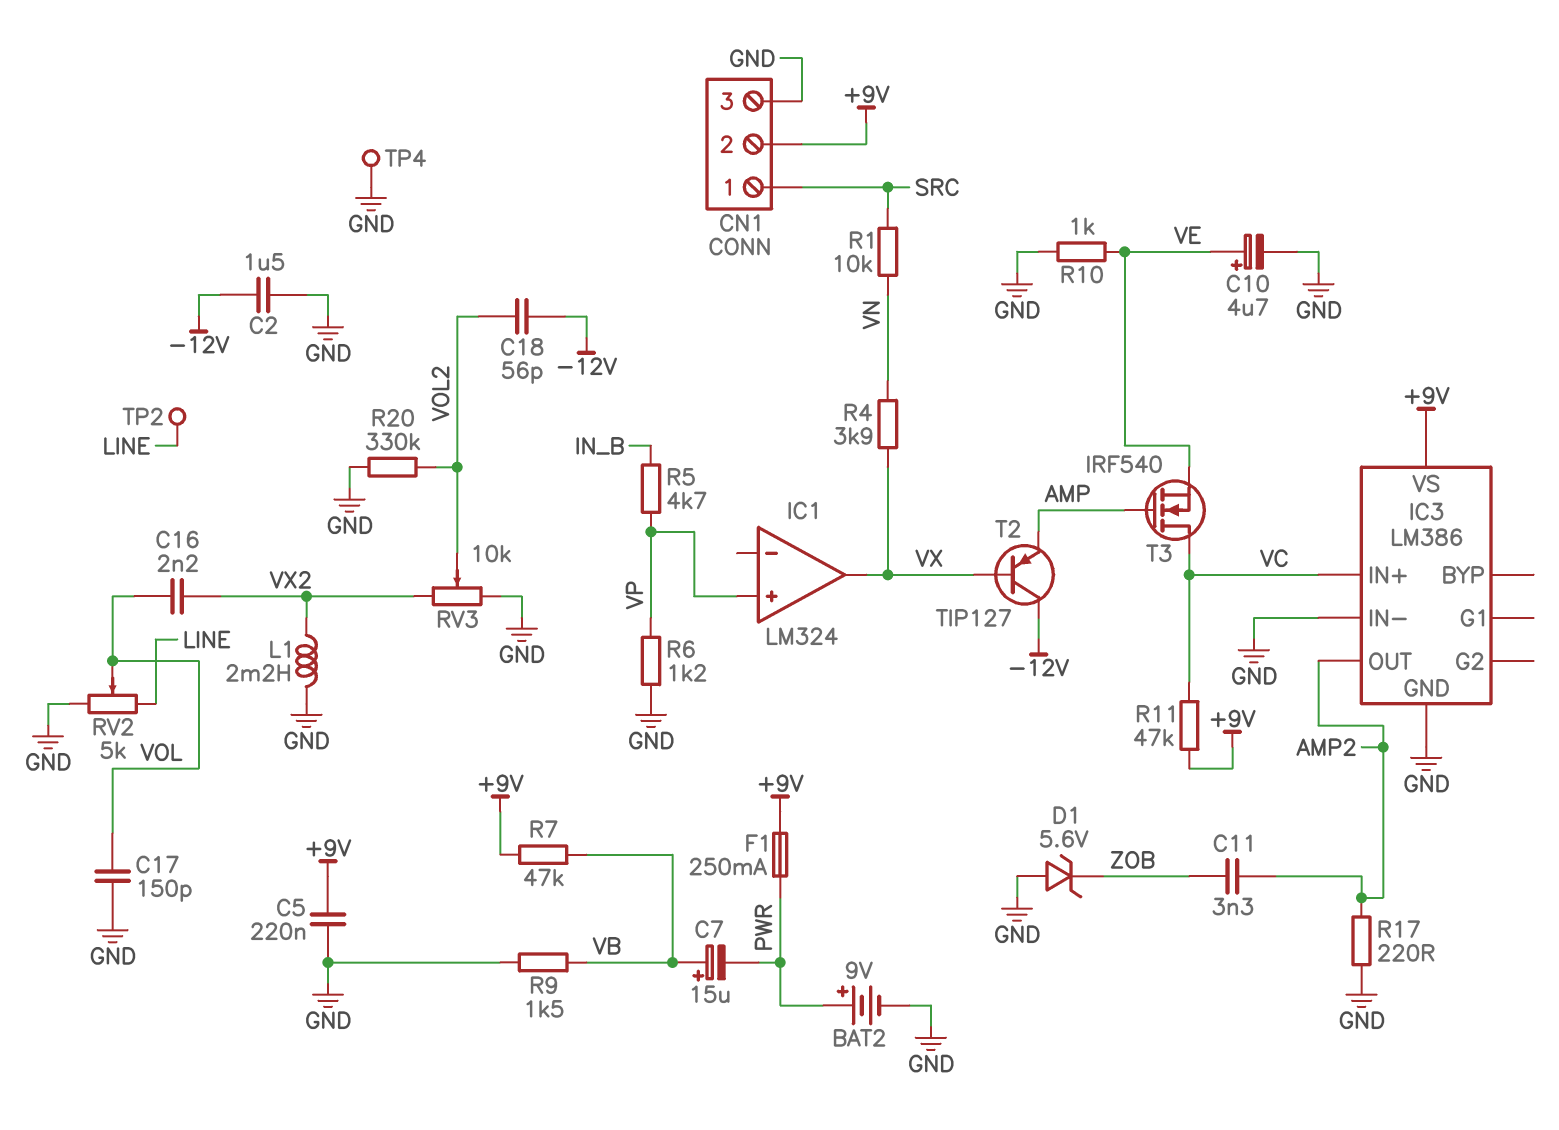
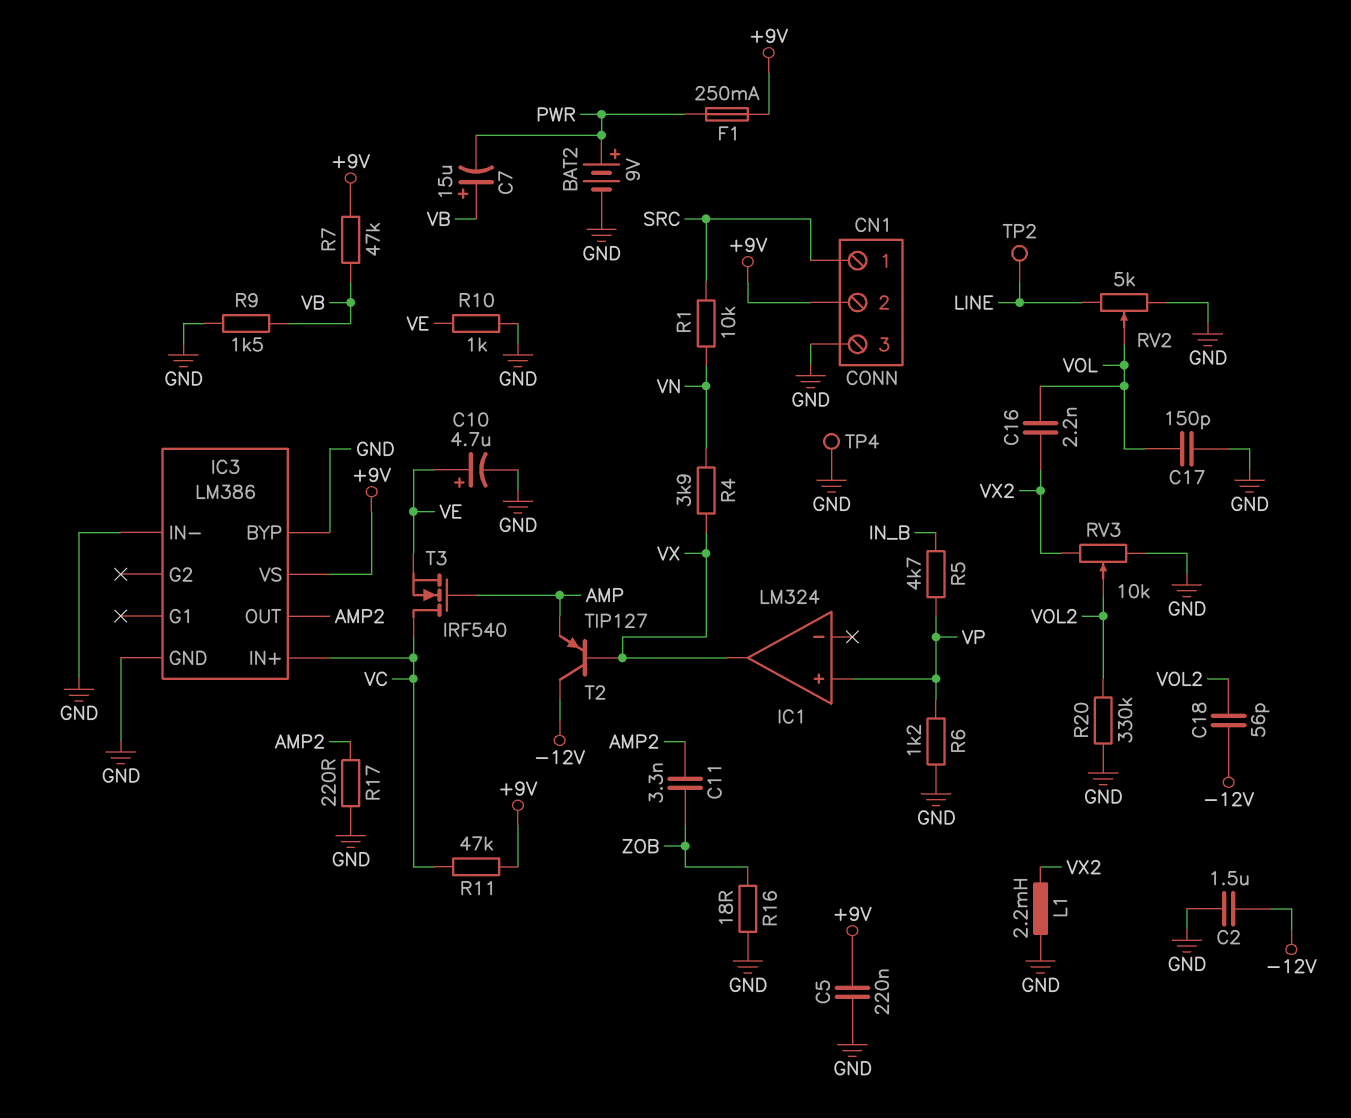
D1: zener 5.6V (A GND, K ZOB) -> none
IC3 pin BYP: none -> GND
R16: none -> 18 (GND, ZOB)

